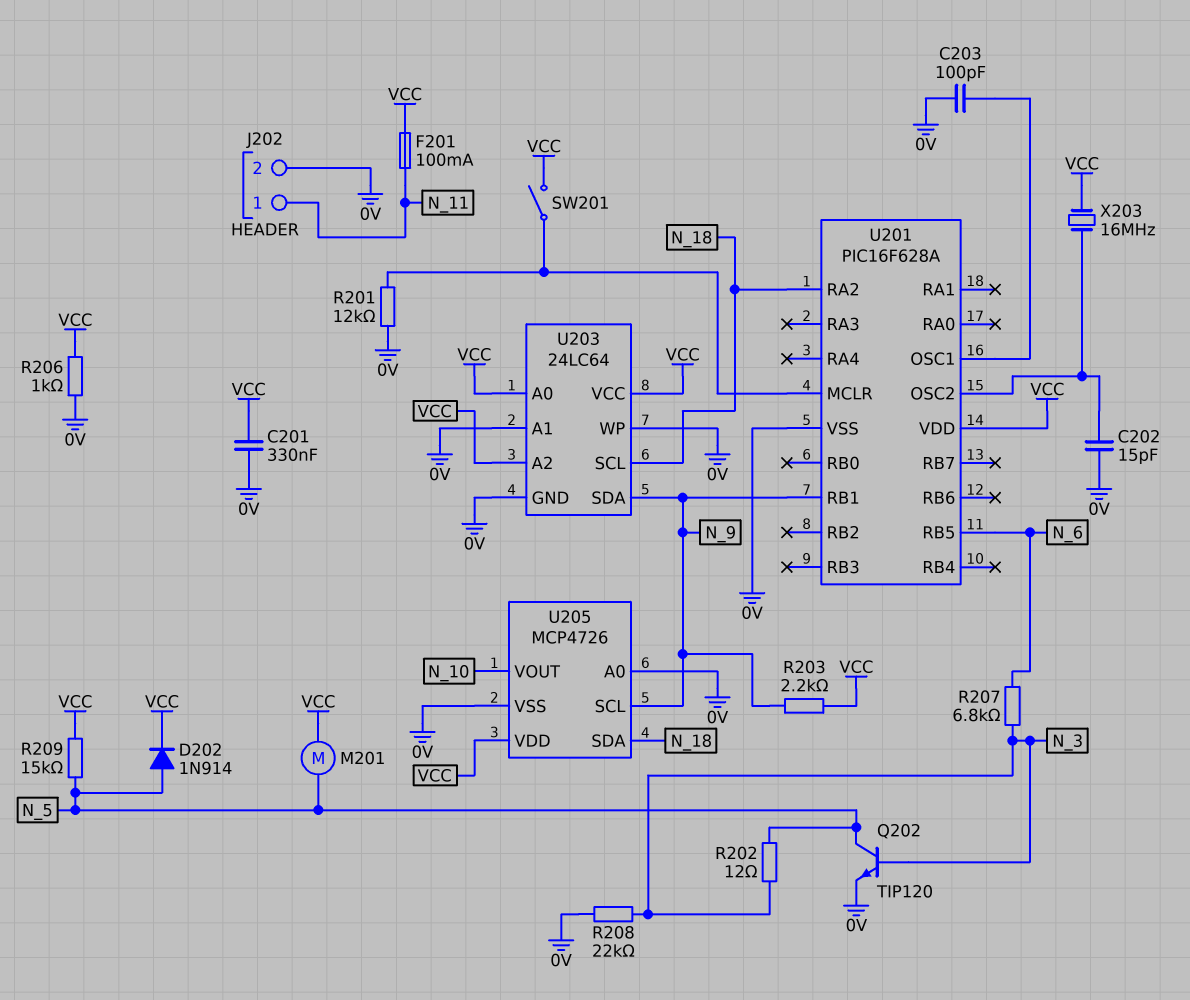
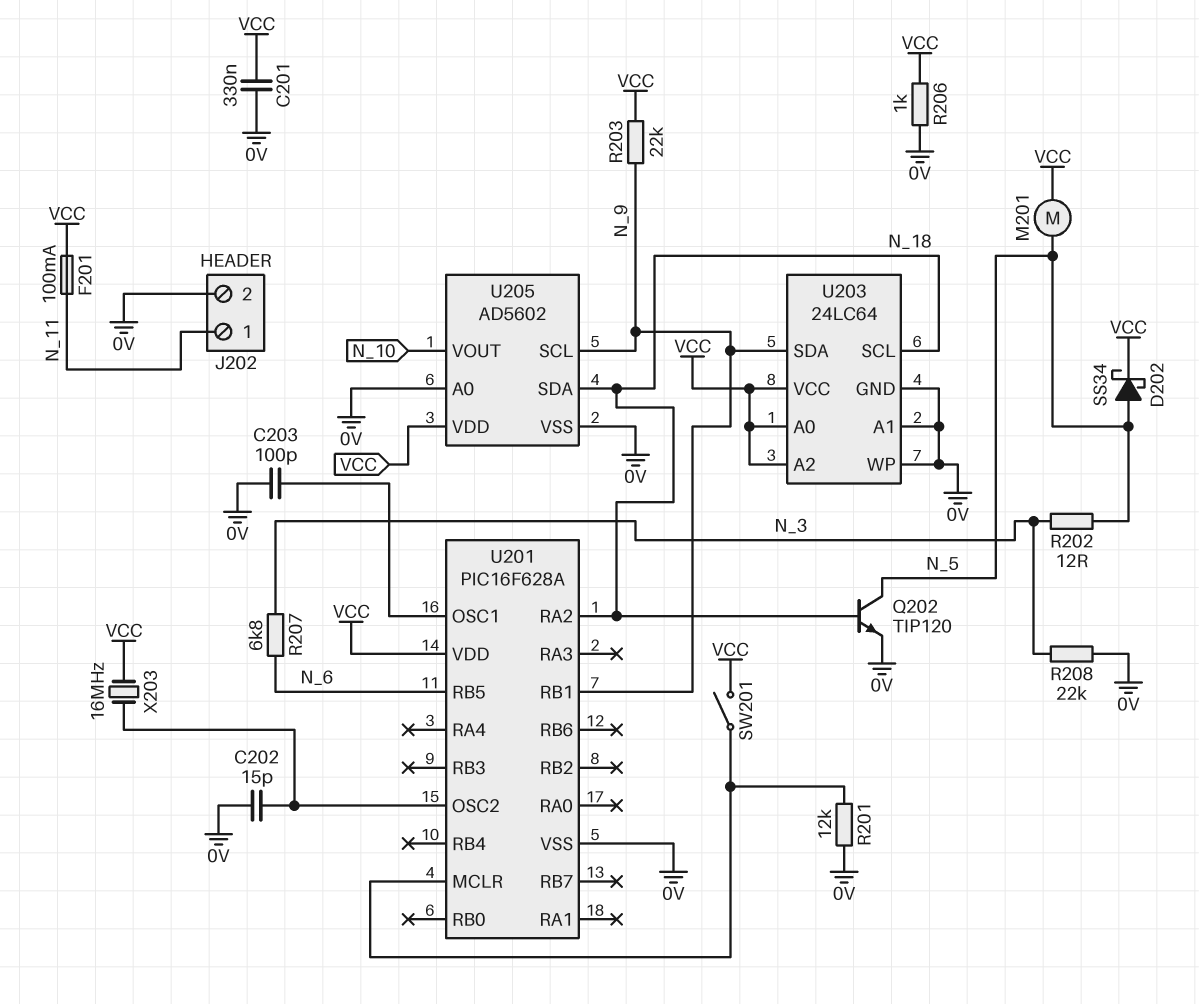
D202: diode 1N914 (A N_5, K VCC) -> schottky SS34 (A N_5, K VCC)
Q202: NPN TIP120 (B N_3, C N_5, E 0V) -> NPN TIP120 (B N_18, C N_5, E 0V)
R203: 2.2k (N_9, VCC) -> 22k (N_9, VCC)
R209: 15k (N_5, VCC) -> none
U205: MCP4726 -> AD5602

